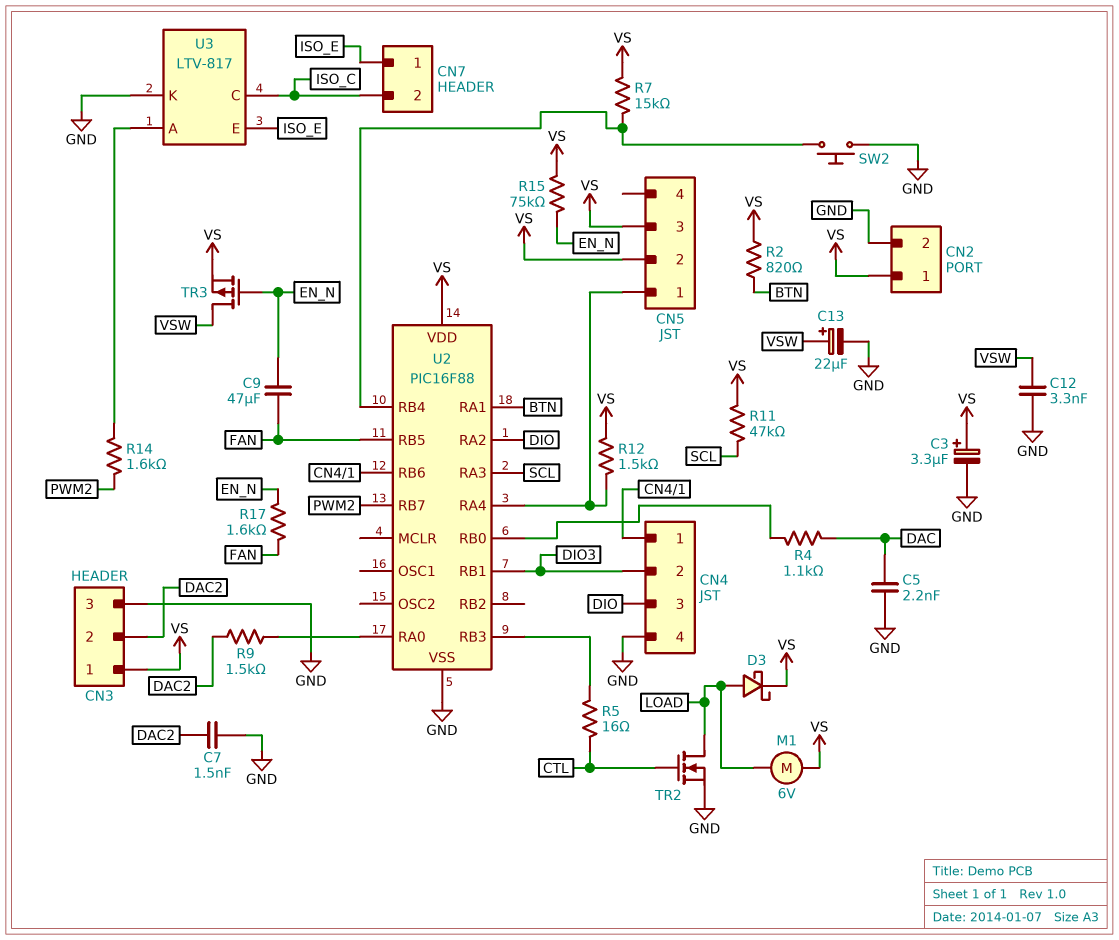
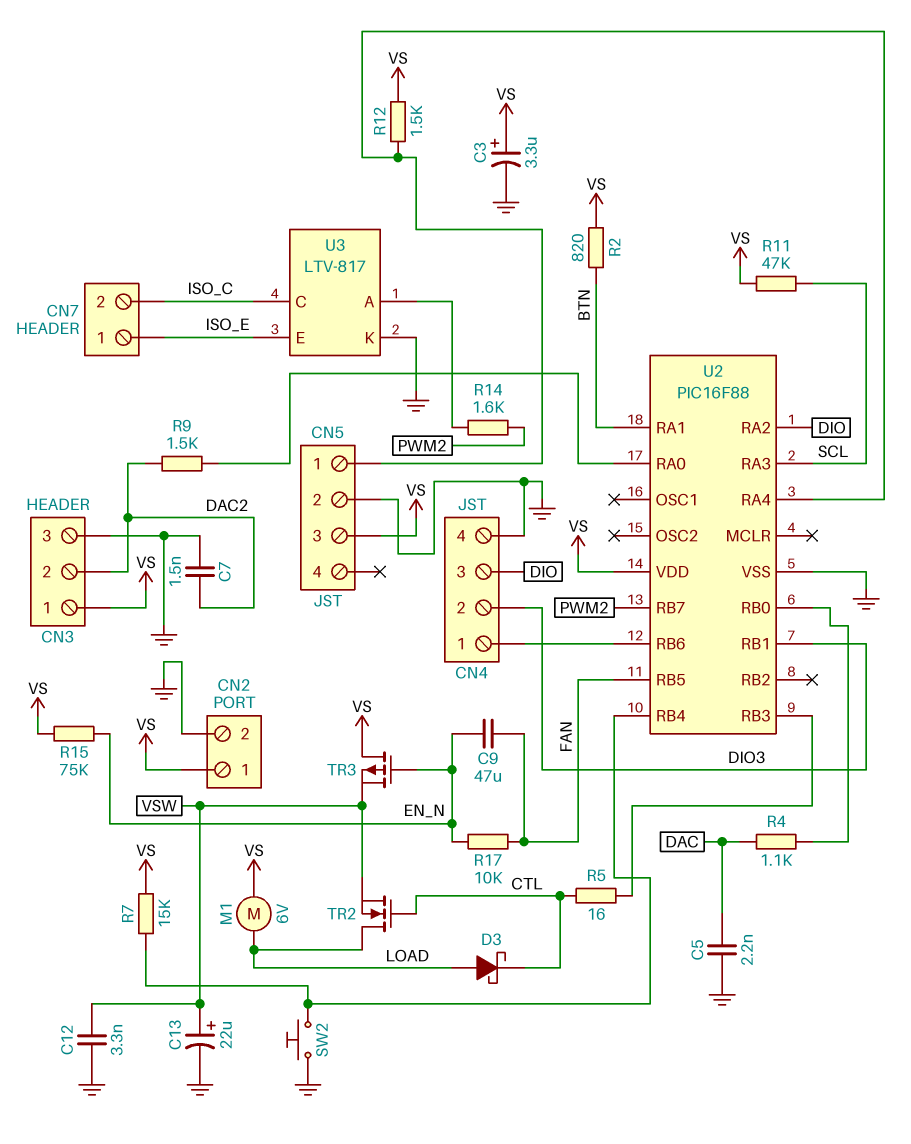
CN5 pin 2: VS -> GND
D3: schottky (A LOAD, K VS) -> schottky (A LOAD, K CTL)
R17: 1.6k (EN_N, FAN) -> 10k (EN_N, FAN)
TR2: NMOS (G CTL, D LOAD, S GND) -> NMOS (G CTL, D LOAD, S VSW)
TR3: PMOS (G EN_N, D VSW, S VS) -> PMOS (G EN_N, D VS, S VSW)

